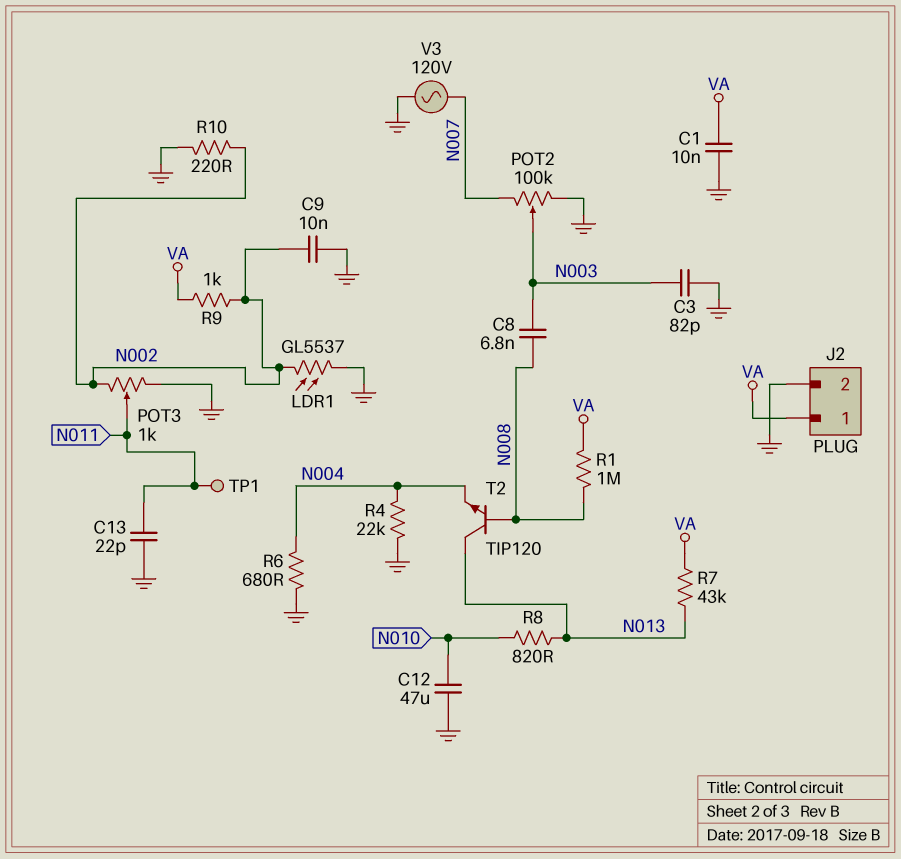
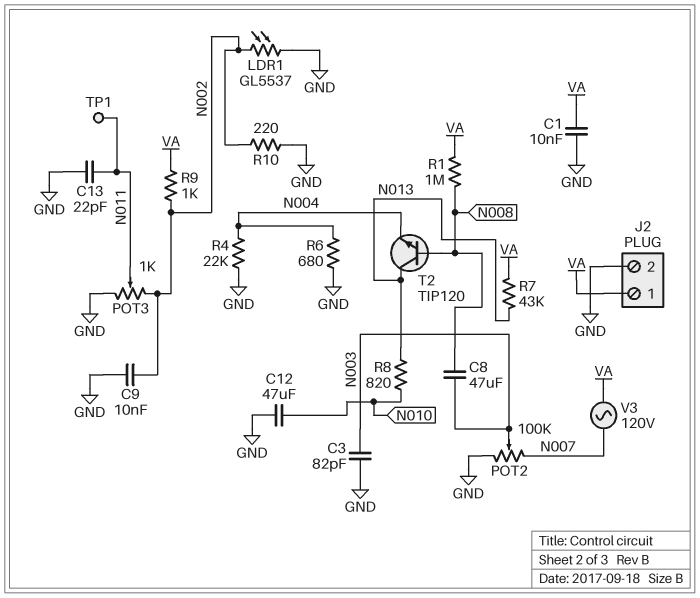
C8: 6.8nF (N003, N008) -> 47uF (N003, N008)
V3: AC 120V (GND, N007) -> AC 120V (N007, VA)

